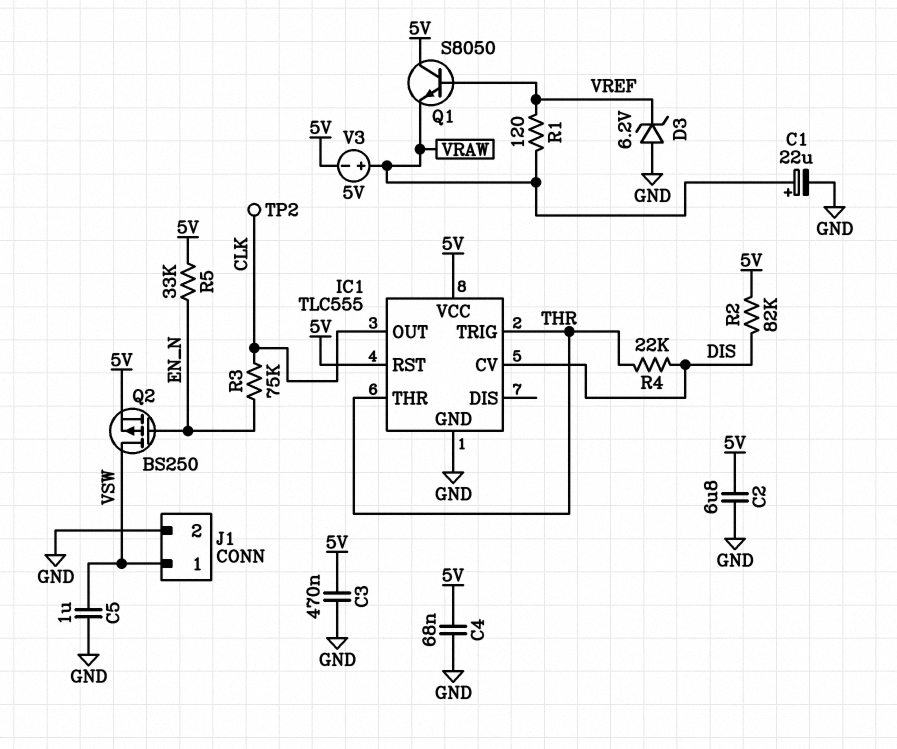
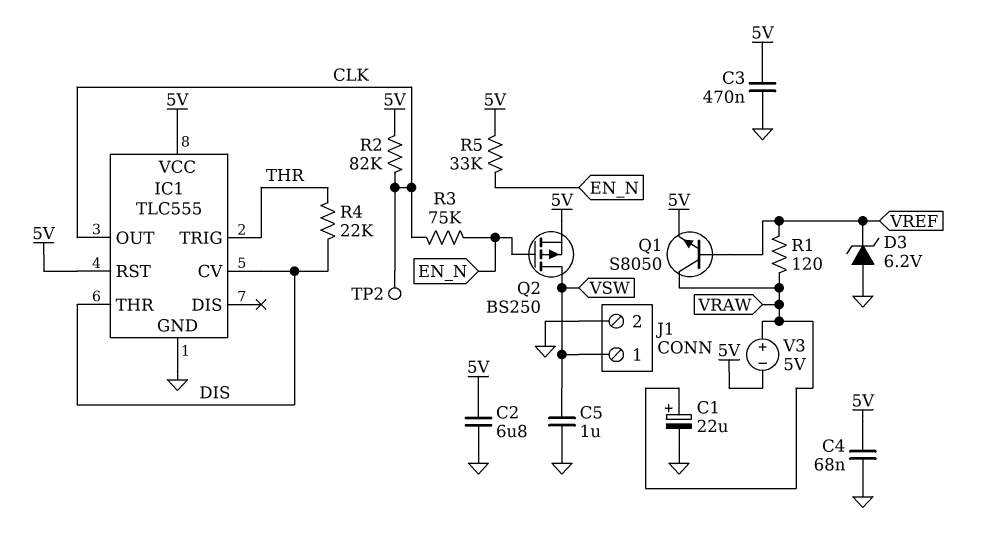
IC1 pin THR: THR -> DIS
Q1: NPN S8050 (B VREF, C 5V, E VRAW) -> NPN S8050 (B VREF, C VRAW, E 5V)
R2: 82k (5V, DIS) -> 82k (5V, CLK)

